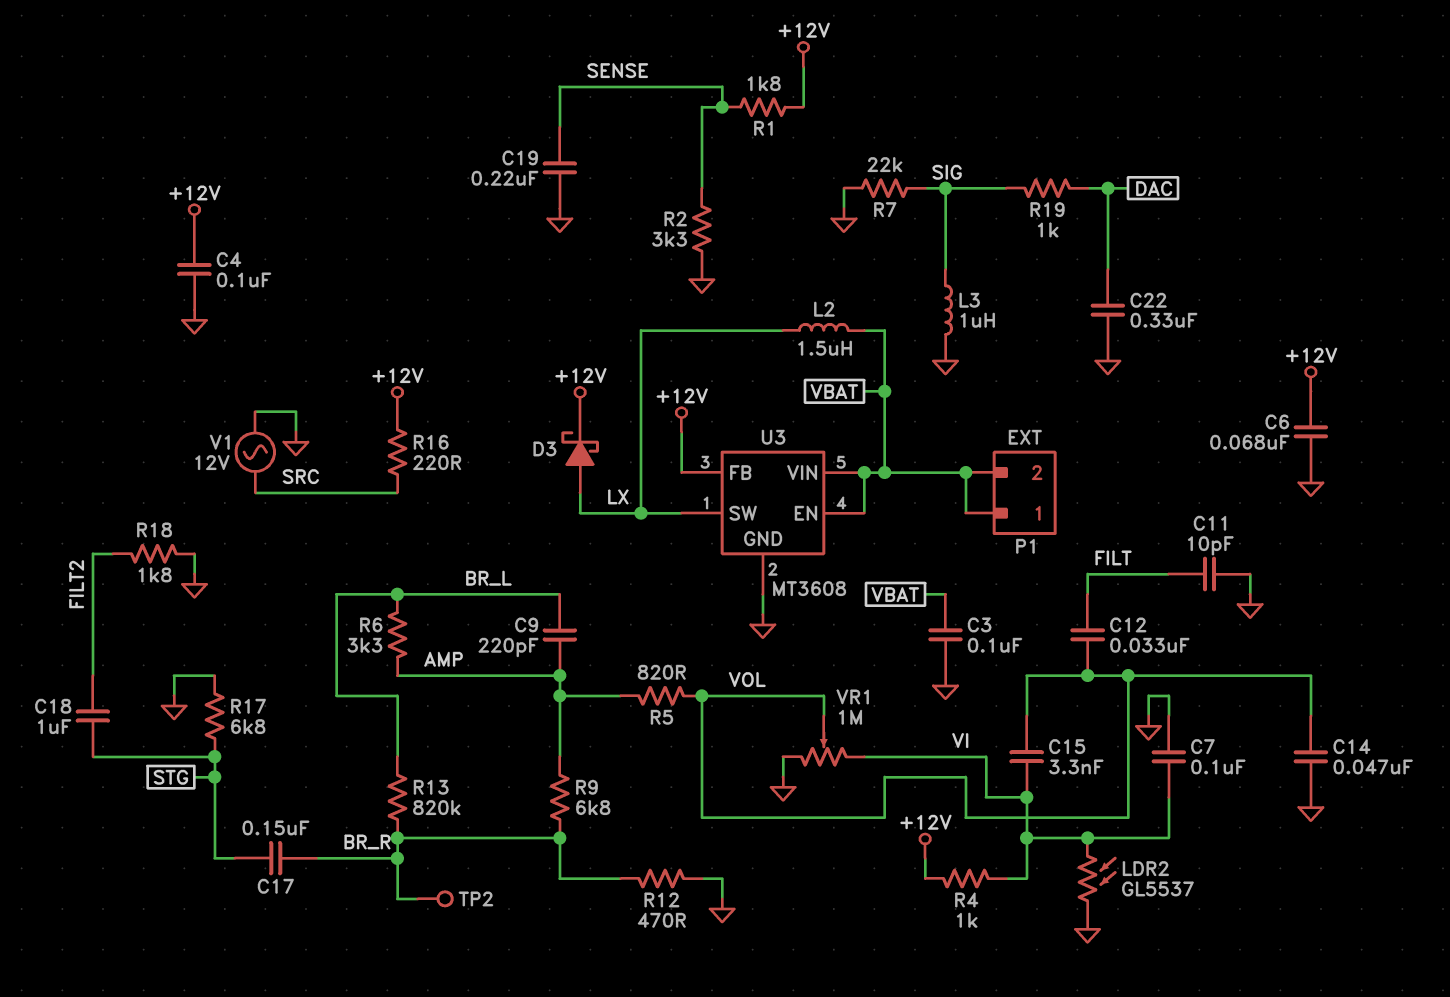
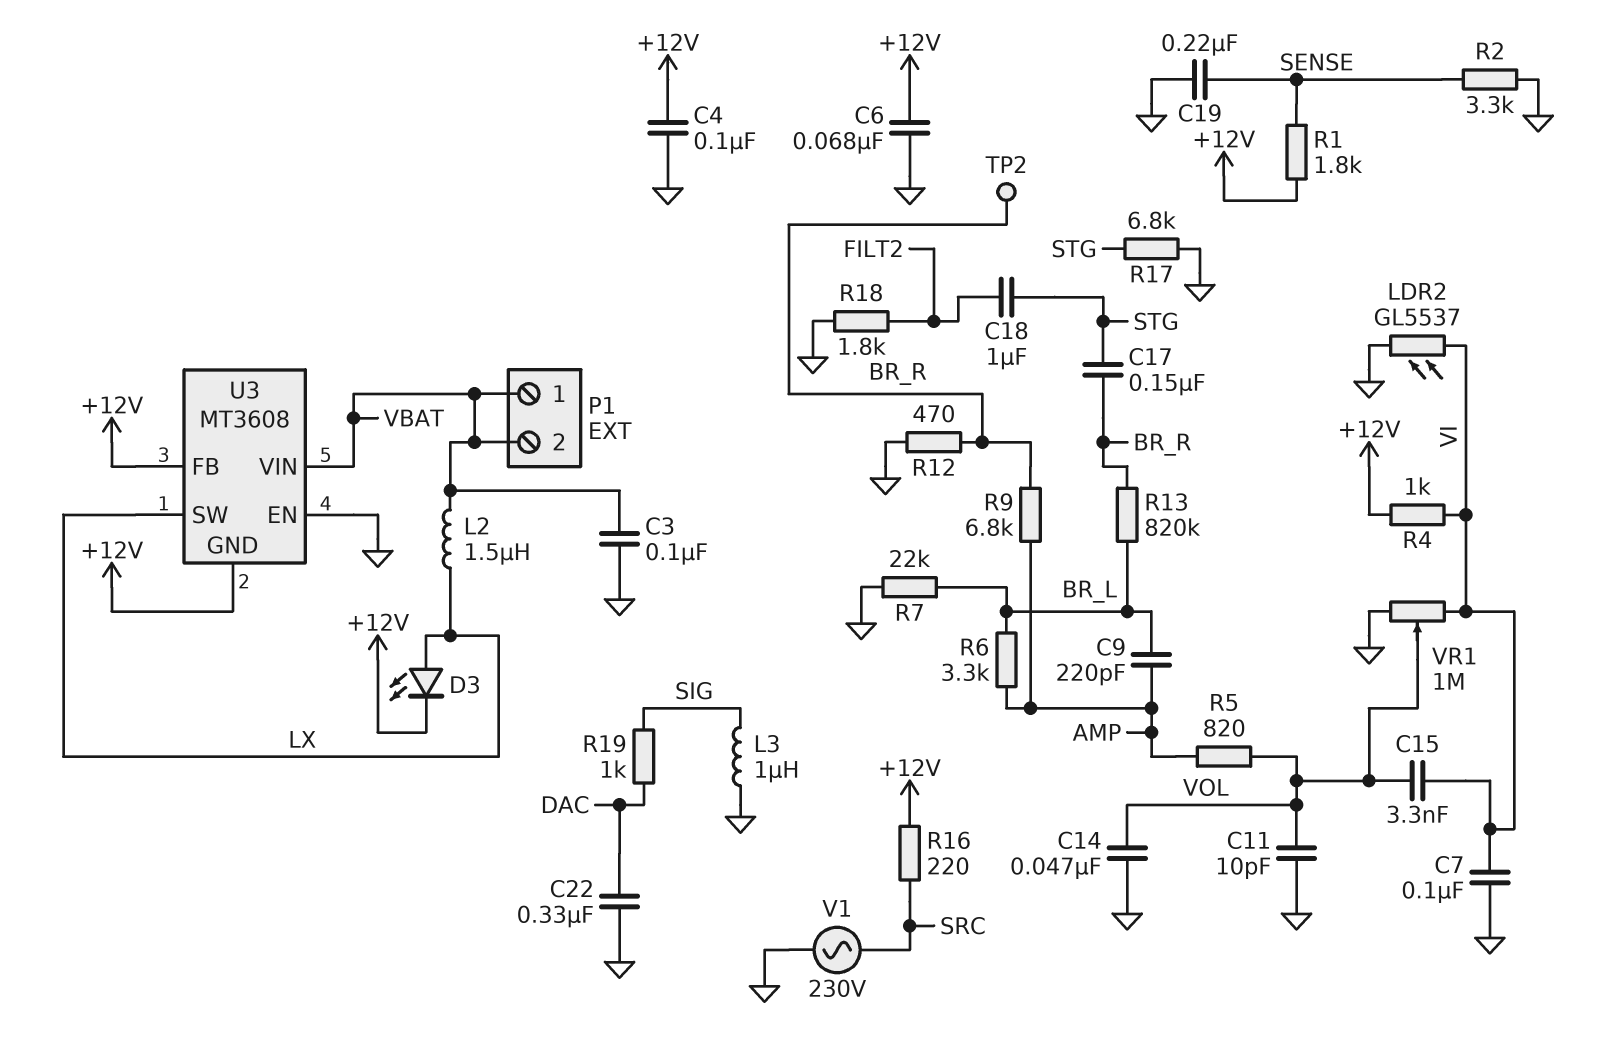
C11: 10pF (FILT, GND) -> 10pF (GND, VOL)
C12: 33nF (FILT, VOL) -> none
D3: schottky (A LX, K +12V) -> LED (A LX, K +12V)
R7: 22k (GND, SIG) -> 22k (BR_L, GND)
U3 pin EN: VBAT -> GND
U3 pin GND: GND -> +12V
V1: AC 12V (GND, SRC) -> AC 230V (GND, SRC)

